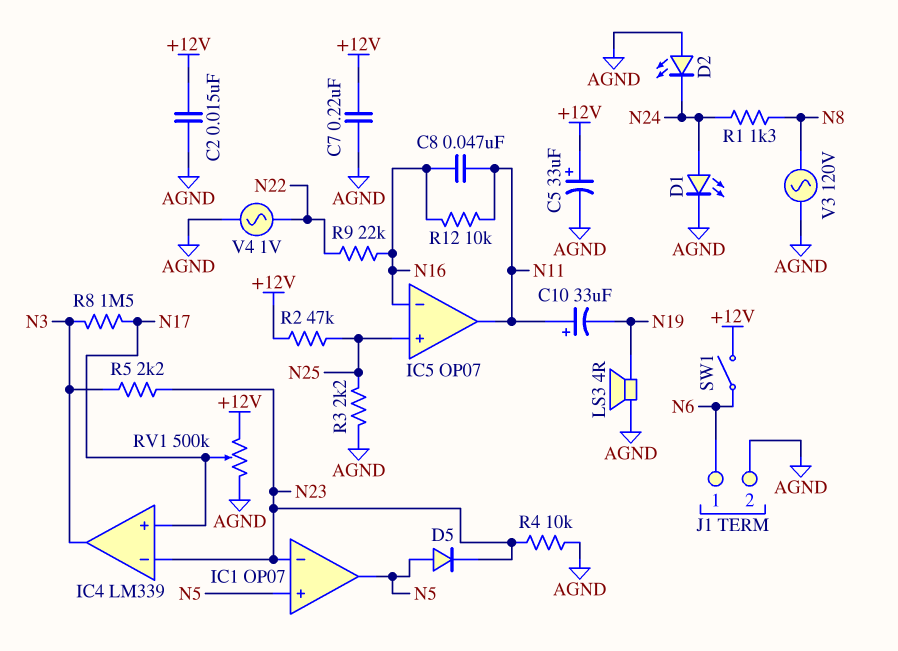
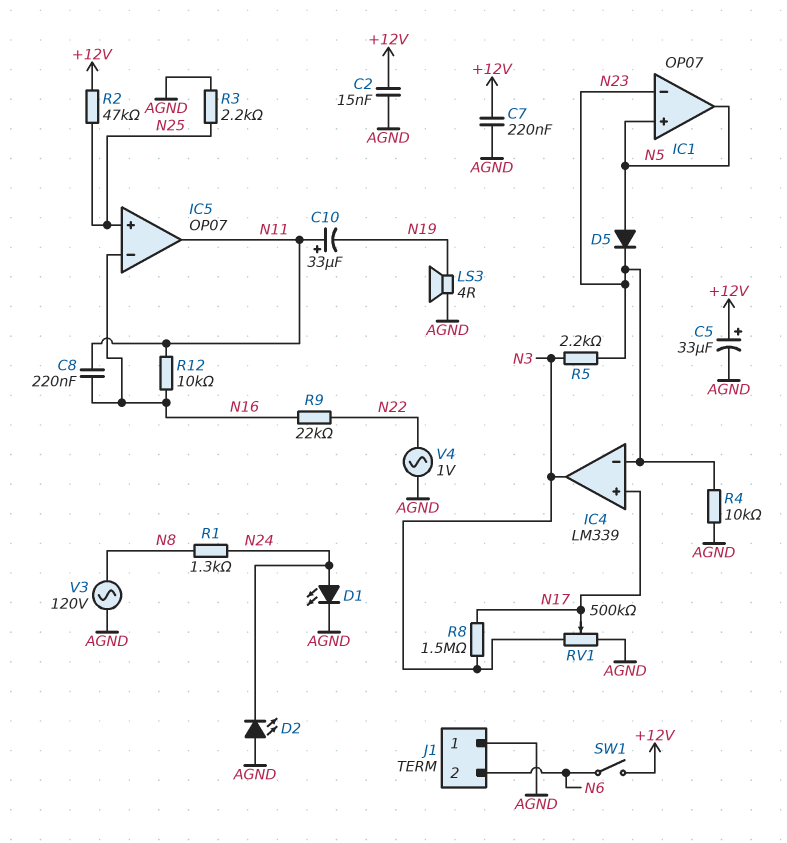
C8: 47nF (N11, N16) -> 220nF (N11, N16)
J1 pin 1: N6 -> AGND
J1 pin 2: AGND -> N6
RV1: 500k (+12V, AGND, wiper N17) -> 500k (AGND, N3, wiper N17)

